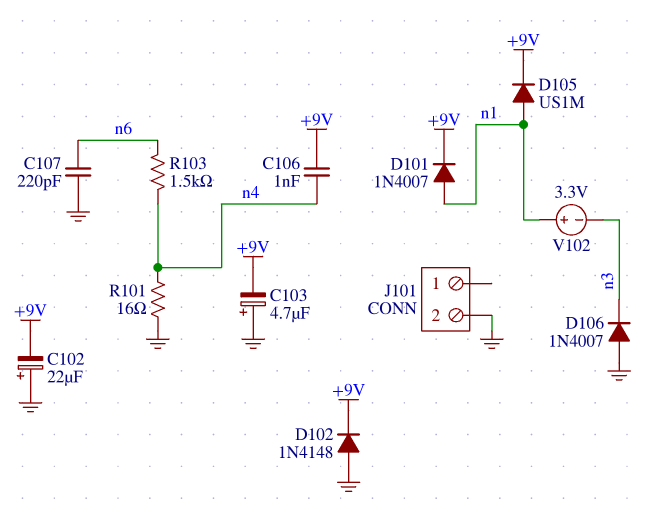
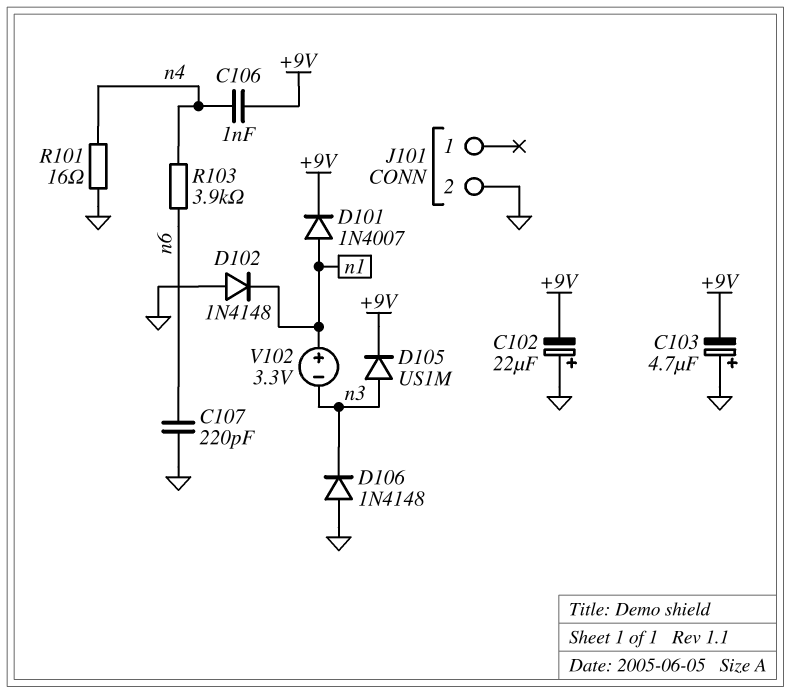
D102: diode 1N4148 (A GND, K +9V) -> diode 1N4148 (A GND, K n1)
D105: diode US1M (A n1, K +9V) -> diode US1M (A n3, K +9V)
D106: diode 1N4007 (A GND, K n3) -> diode 1N4148 (A GND, K n3)
R103: 1.5k (n4, n6) -> 3.9k (n4, n6)

